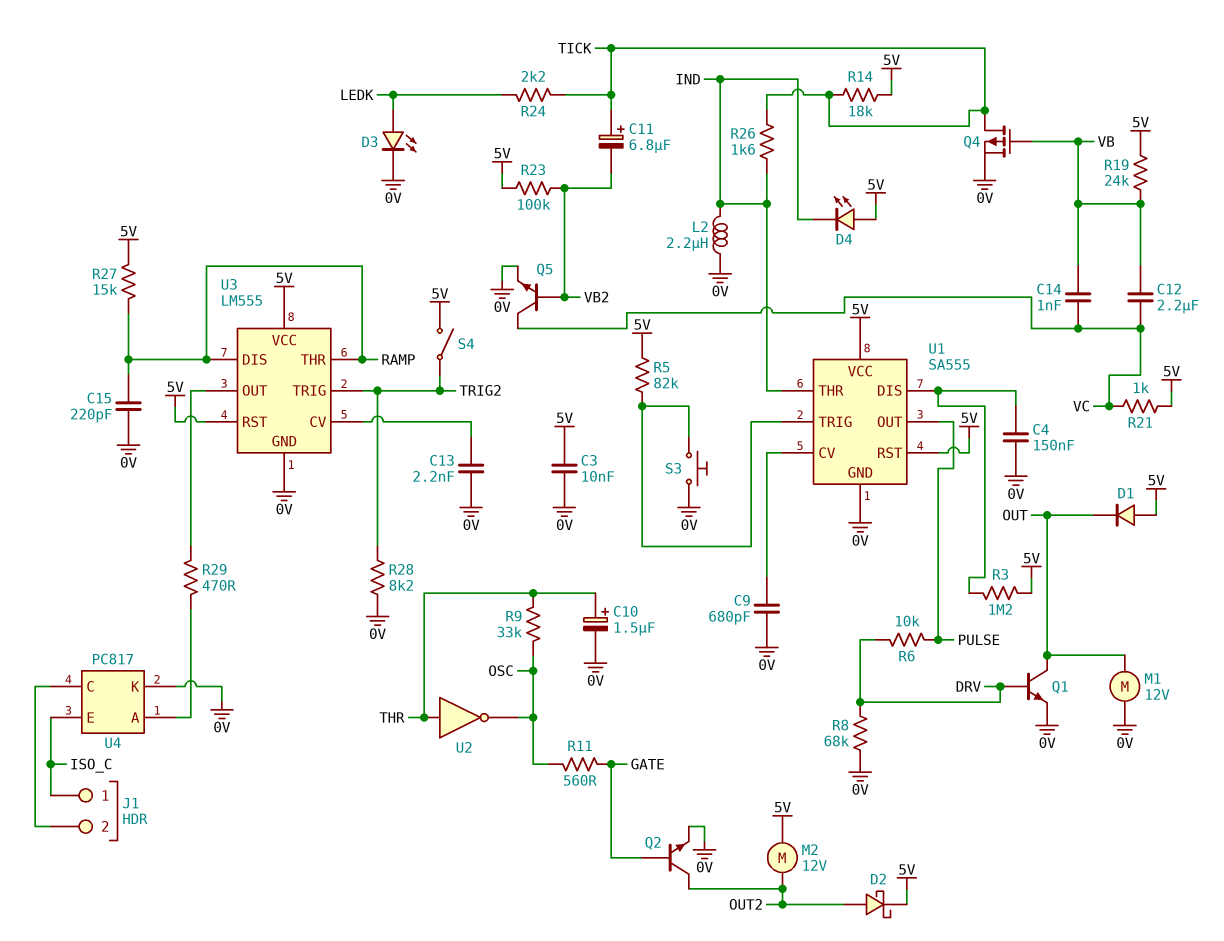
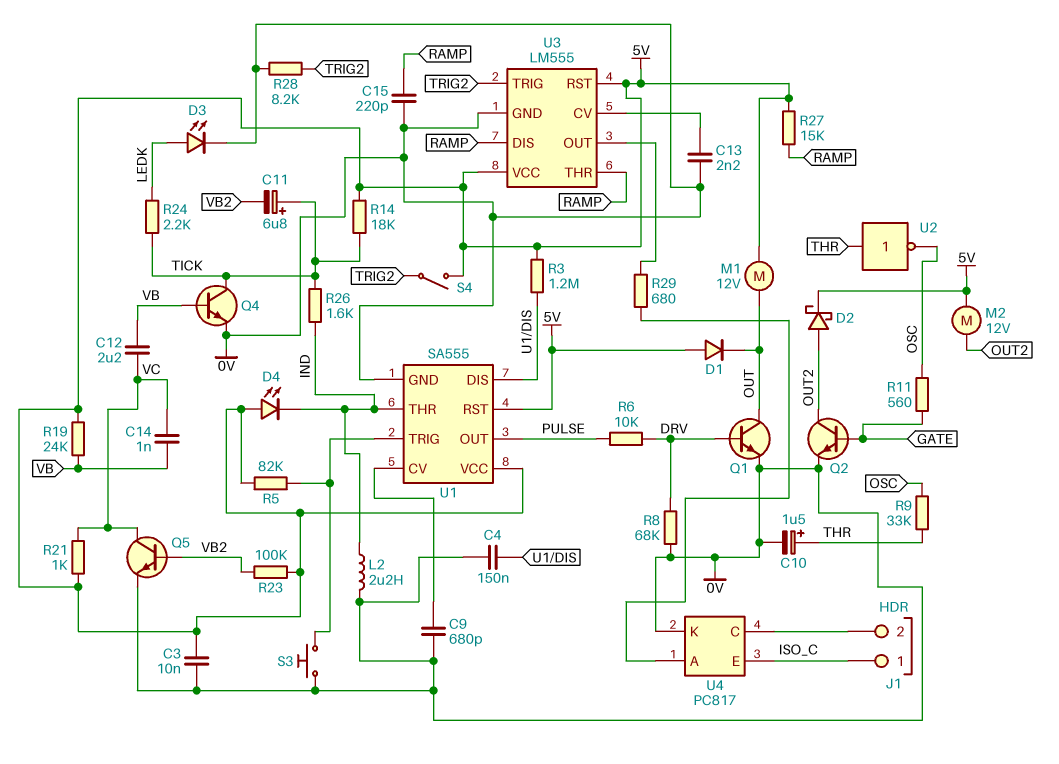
M1: motor 12V (0V, OUT) -> motor 12V (5V, OUT)
Q4: PMOS (G VB, D TICK, S 0V) -> NPN (B VB, C TICK, E 0V)
R29: 470 (U3/OUT, U4/A) -> 680 (U3/OUT, U4/A)

